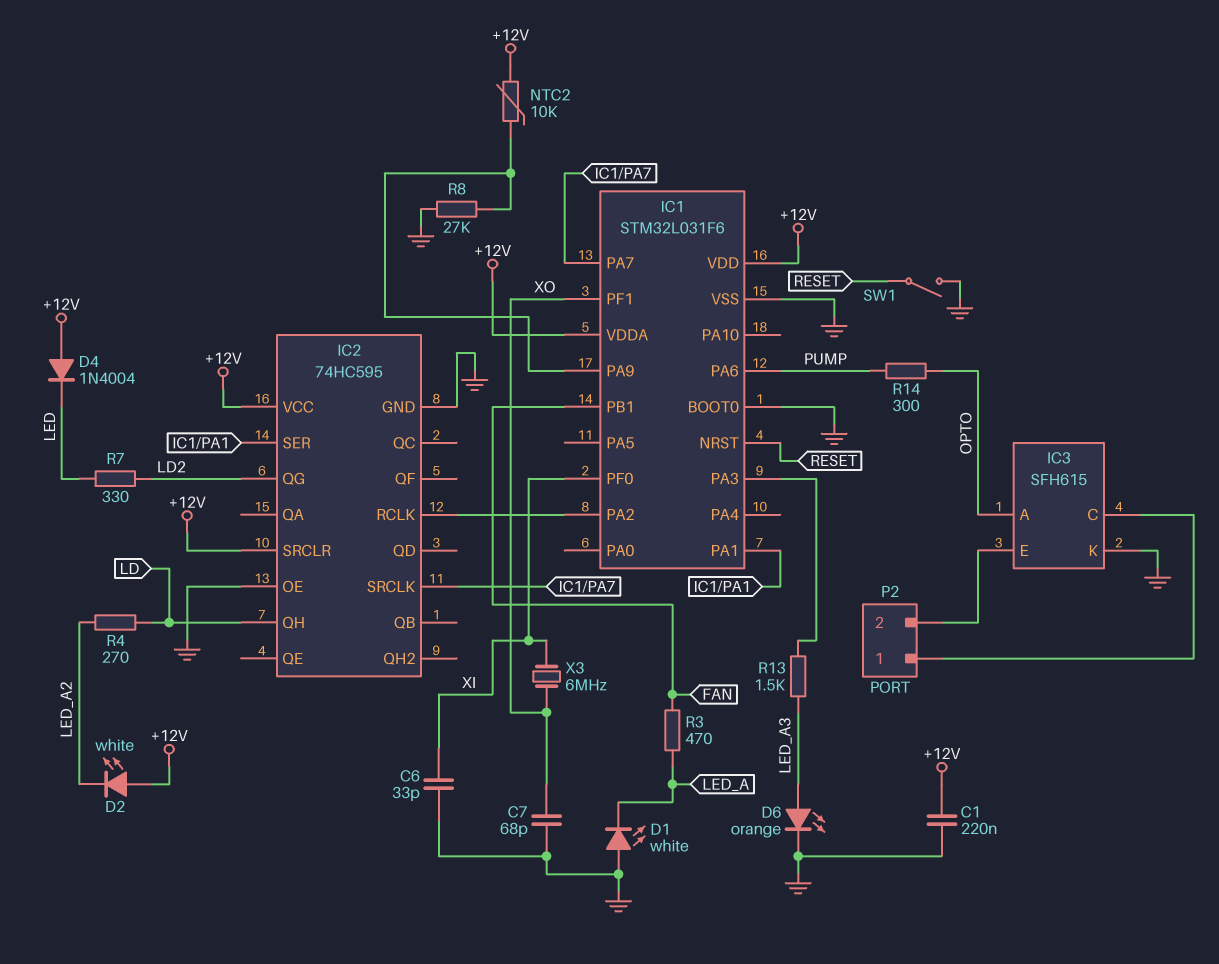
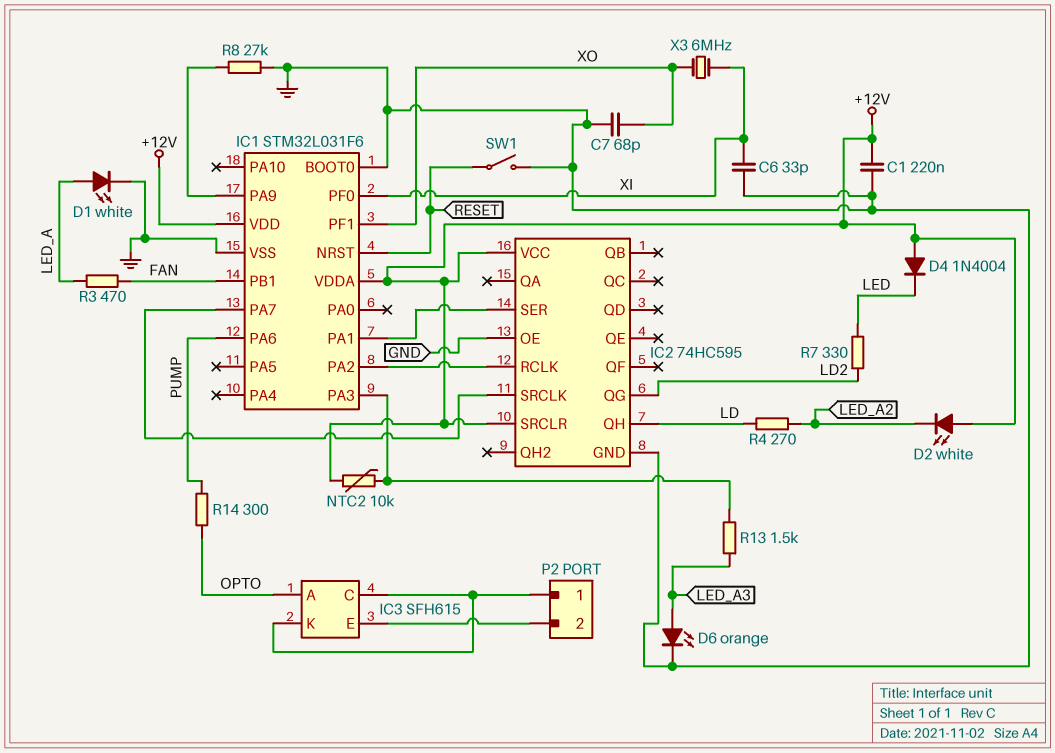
D1: LED white (A GND, K LED_A) -> LED white (A LED_A, K GND)
IC3 pin K: GND -> IC3/C
NTC2: 10k (+12V, IC1/PA9) -> 10k (+12V, IC1/PA3)

